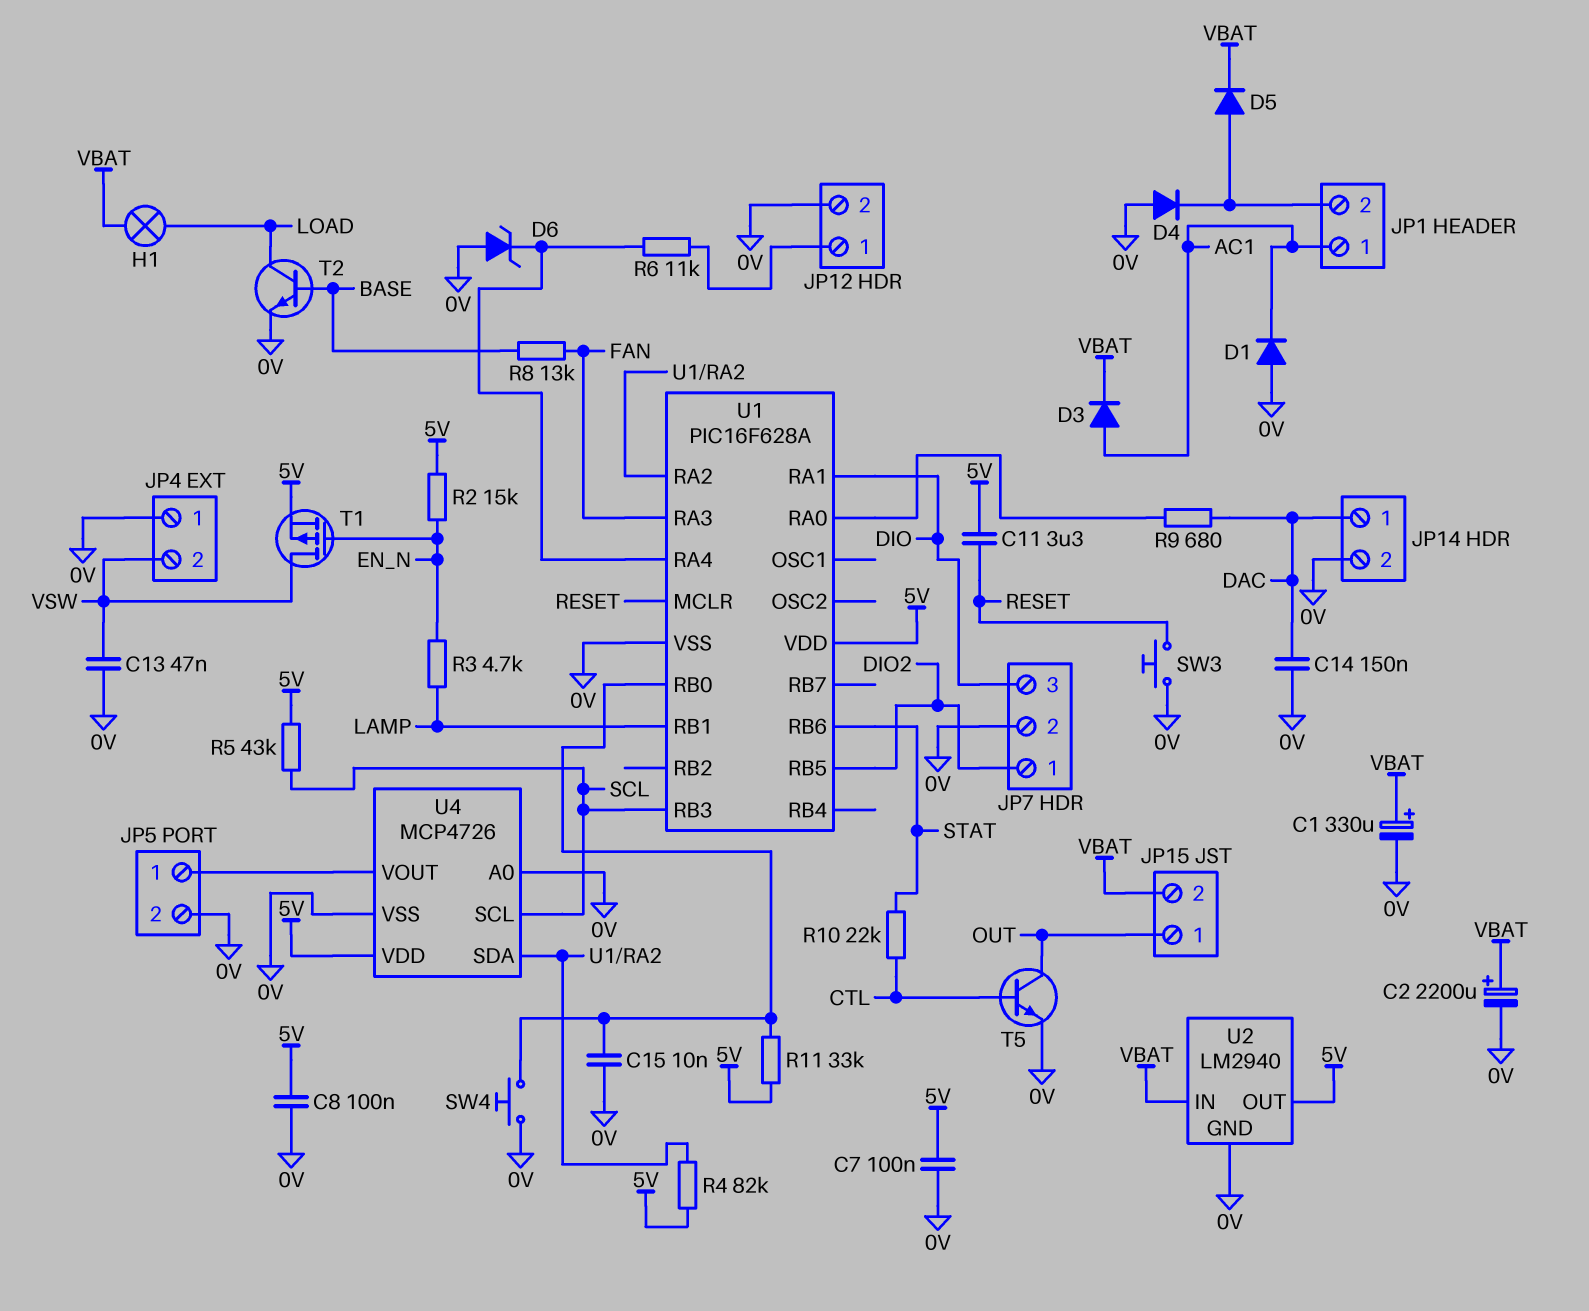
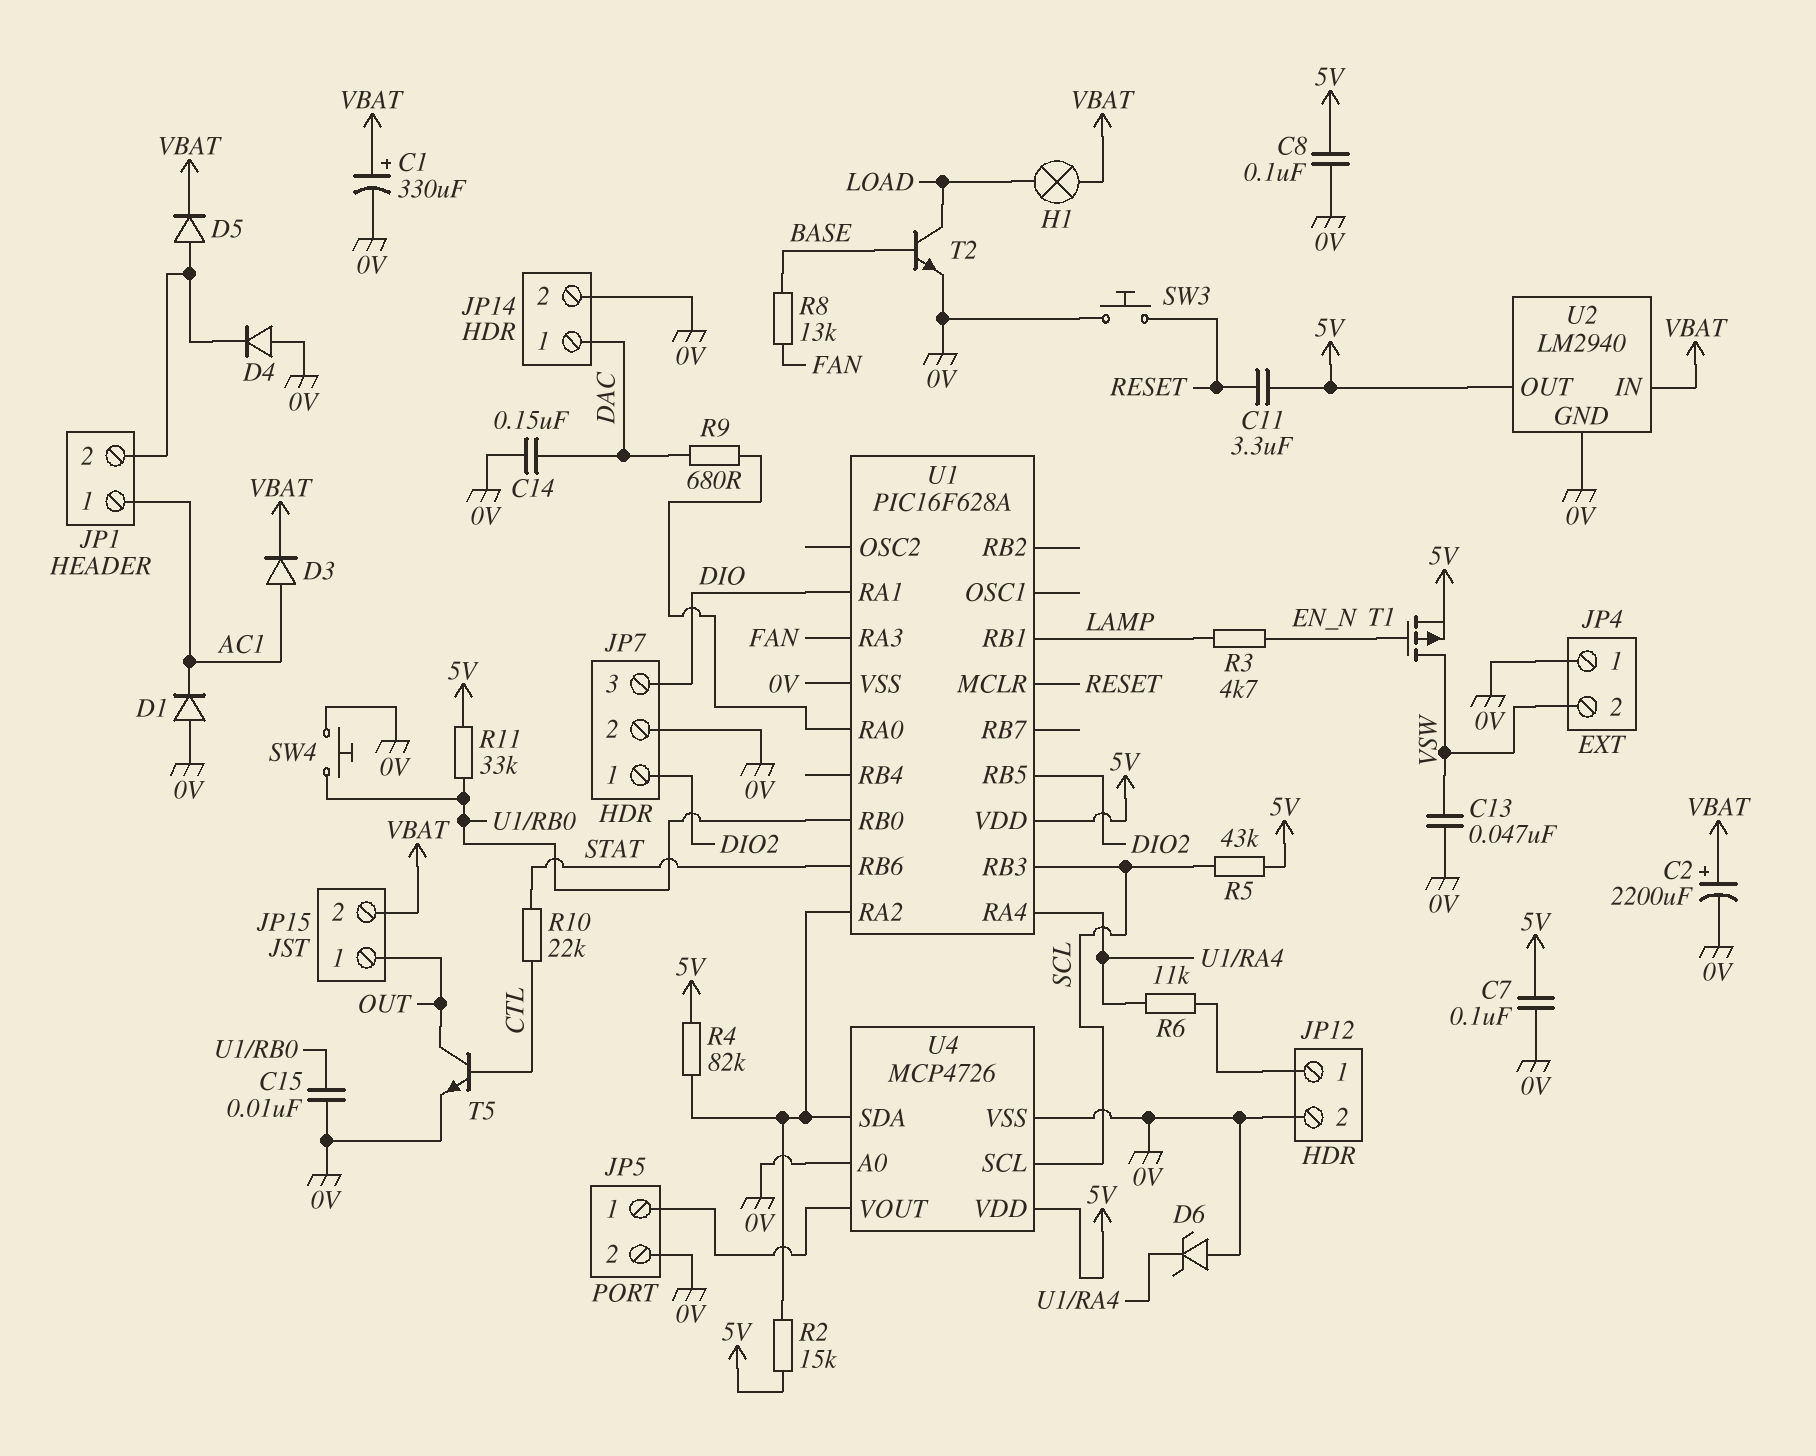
R2: 15k (5V, EN_N) -> 15k (5V, U1/RA2)

